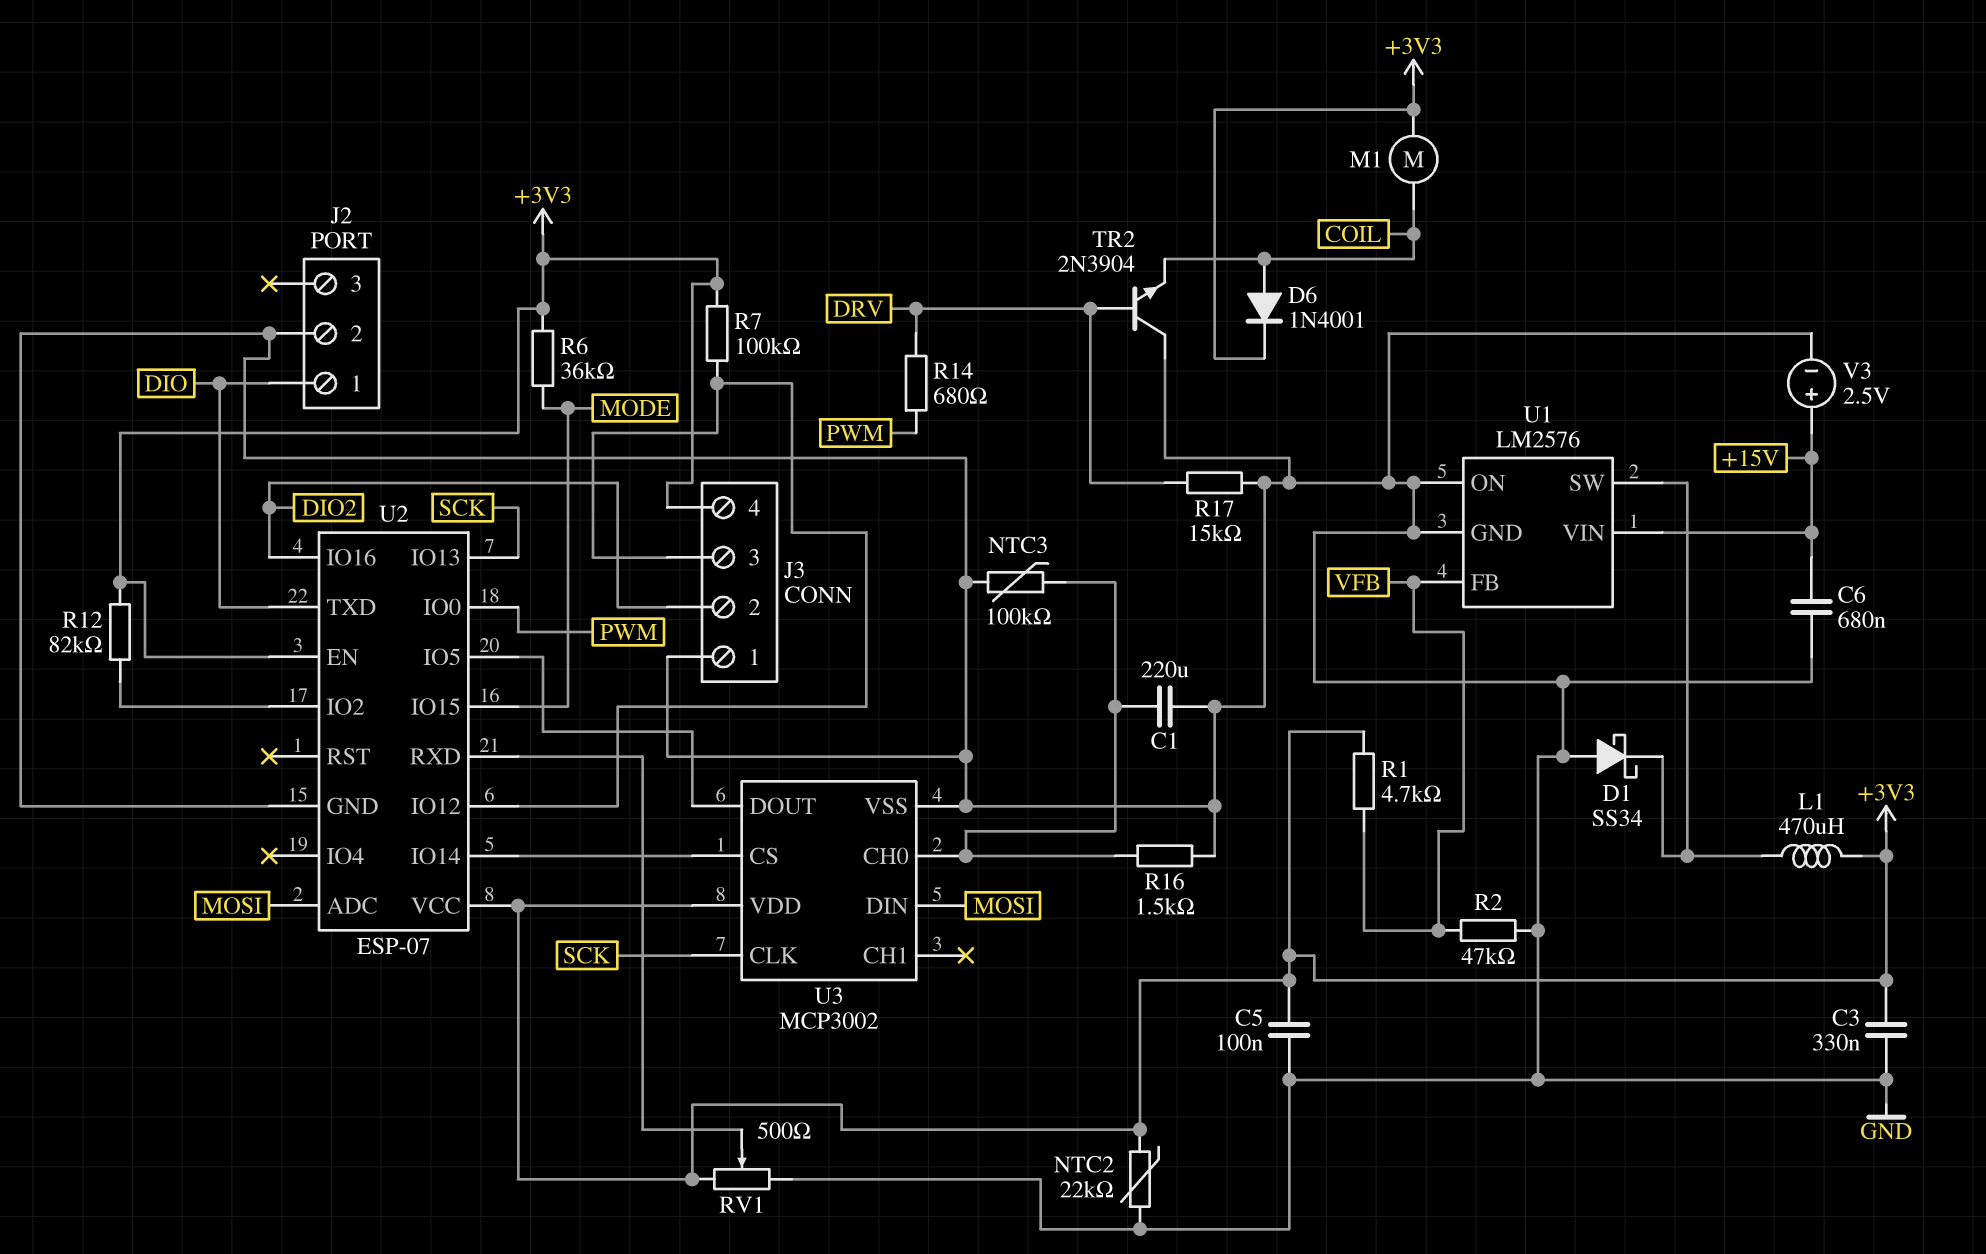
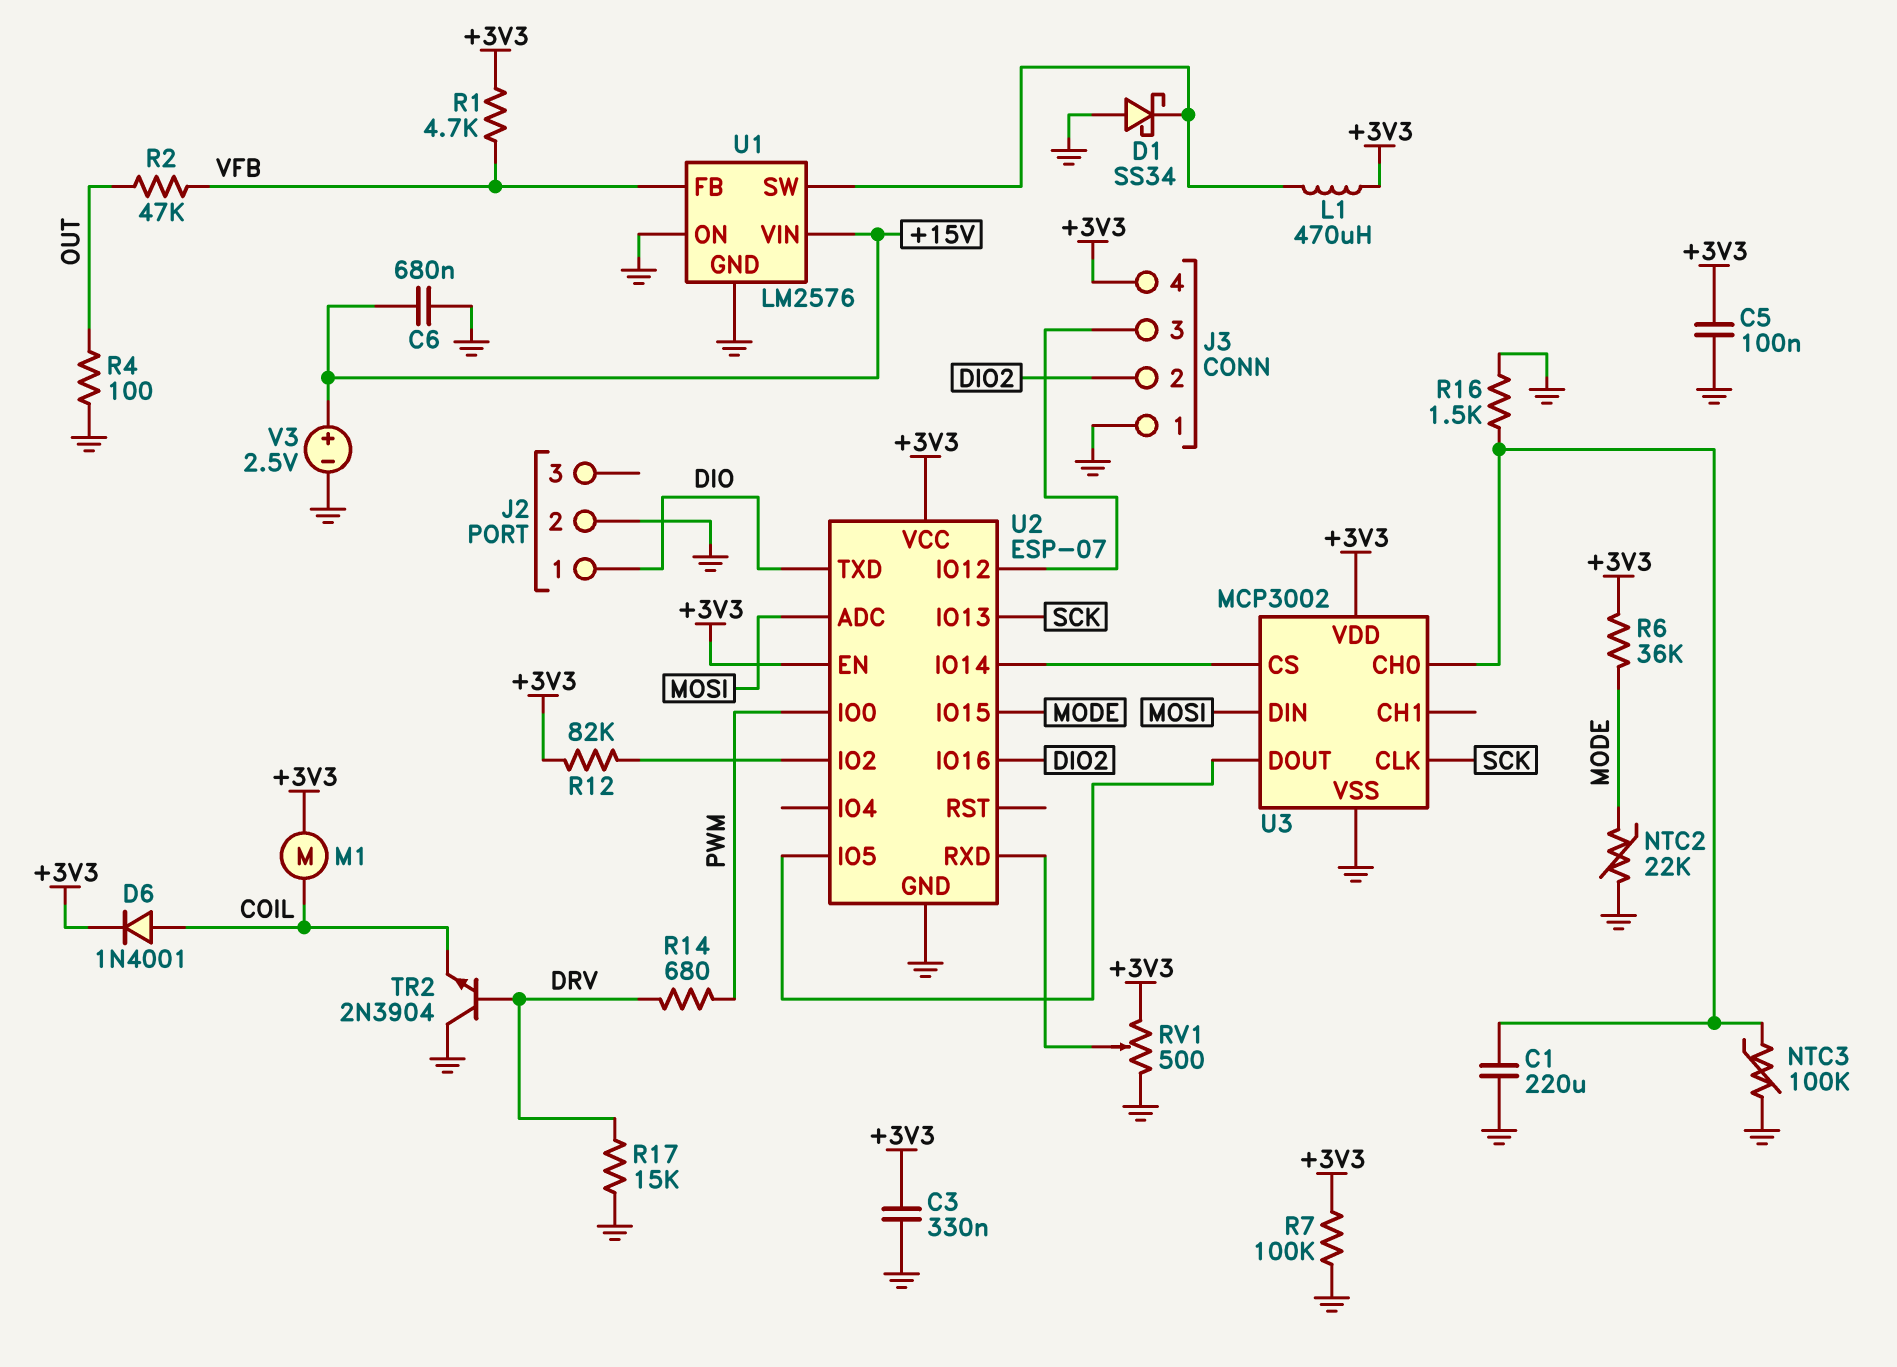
NTC2: 22k (+3V3, GND) -> 22k (GND, MODE)
R2: 47k (GND, VFB) -> 47k (OUT, VFB)
R4: none -> 100 (GND, OUT)
R7: 100k (+3V3, J3/3) -> 100k (+3V3, GND)

